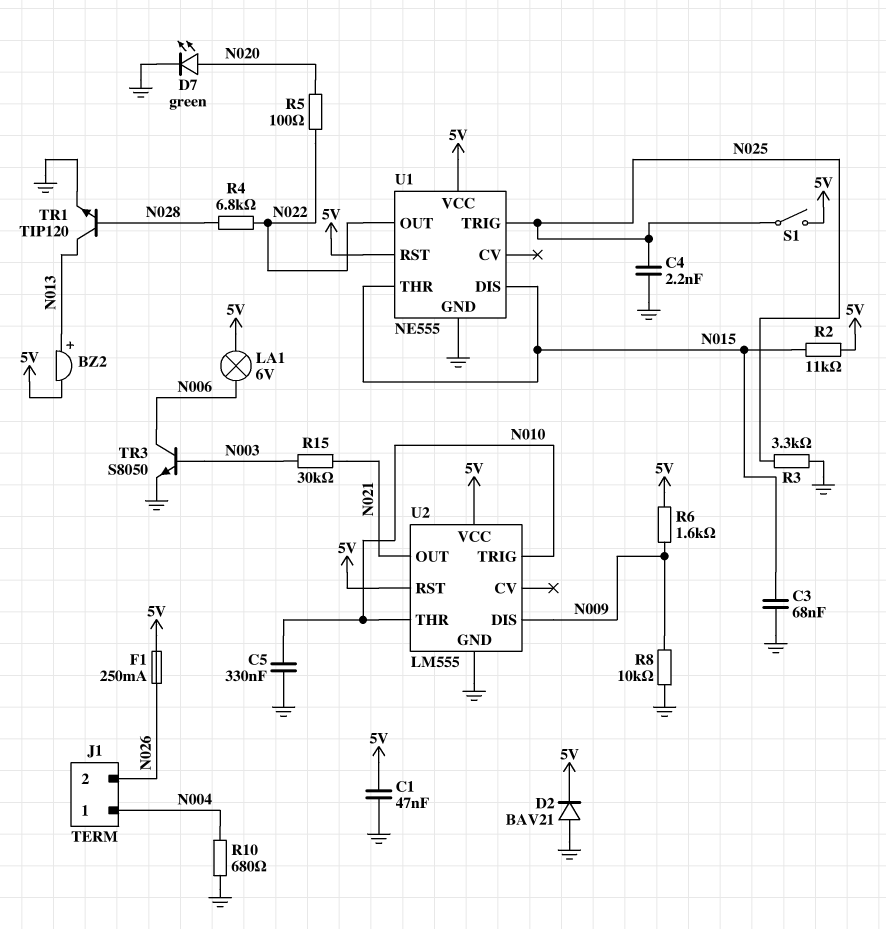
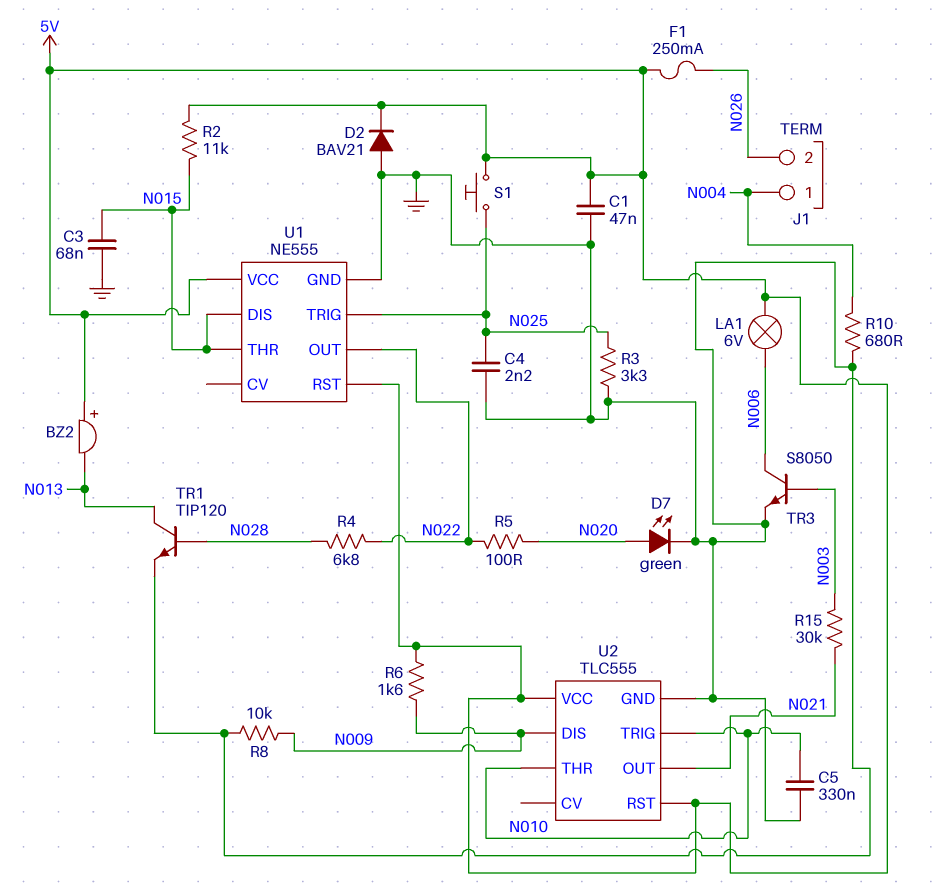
BZ2: buzzer (plus N013, minus 5V) -> buzzer (plus 5V, minus N013)
S1: switch (5V, N025) -> button (5V, N025)
U2: LM555 -> TLC555

